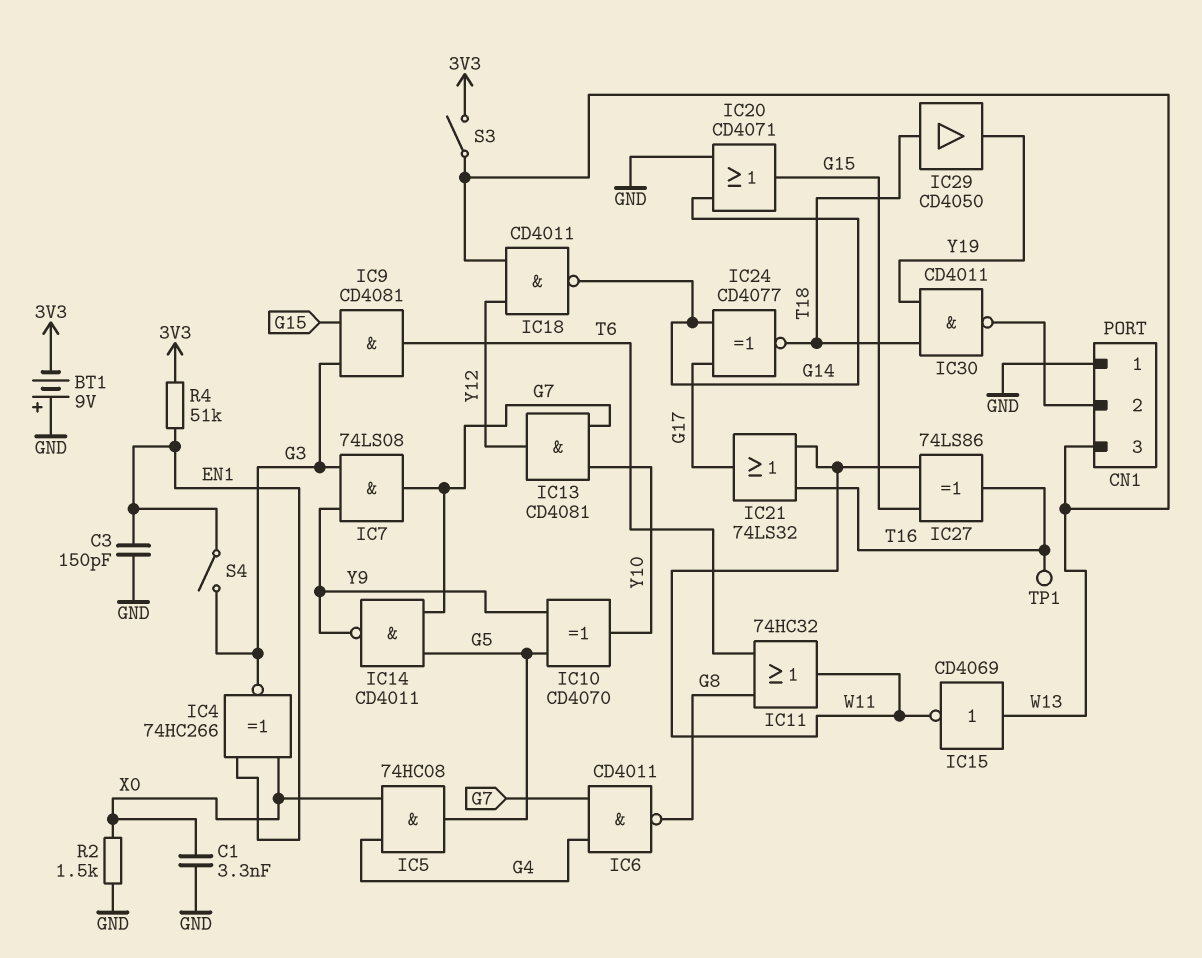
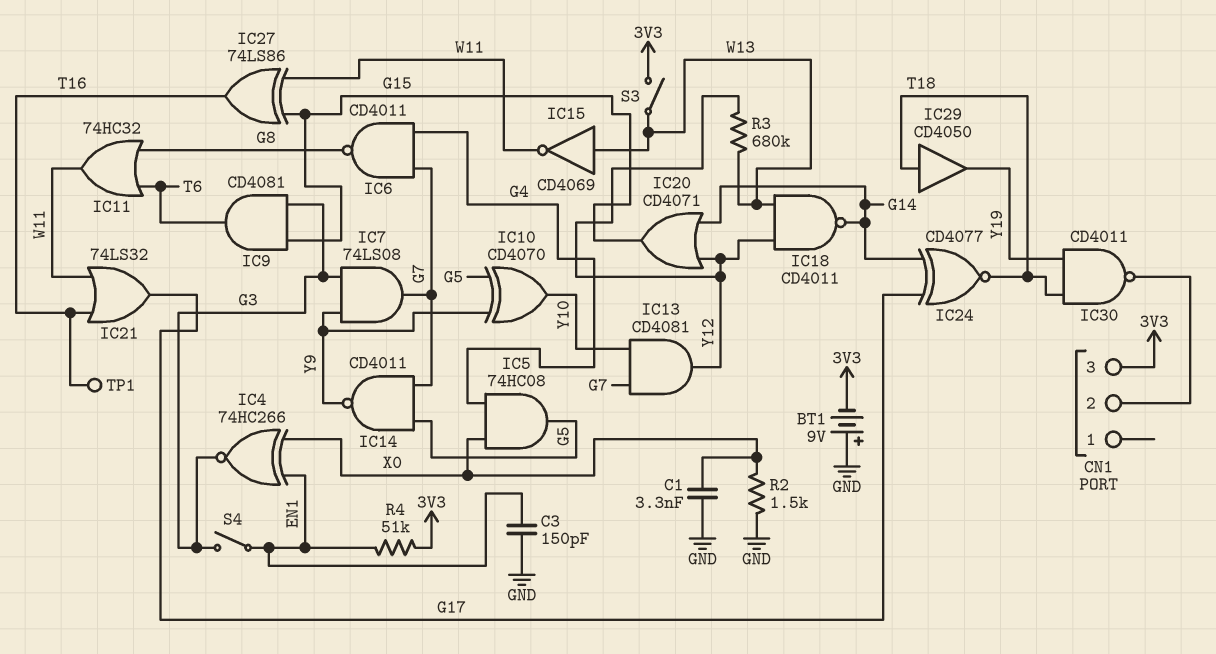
CN1 pin 1: GND -> none
CN1 pin 3: W13 -> 3V3
IC20: OR CD4071 (in G14, in GND, out G15) -> OR CD4071 (in G14, in Y12, out G15)
R3: none -> 680k (W13, Y12)

